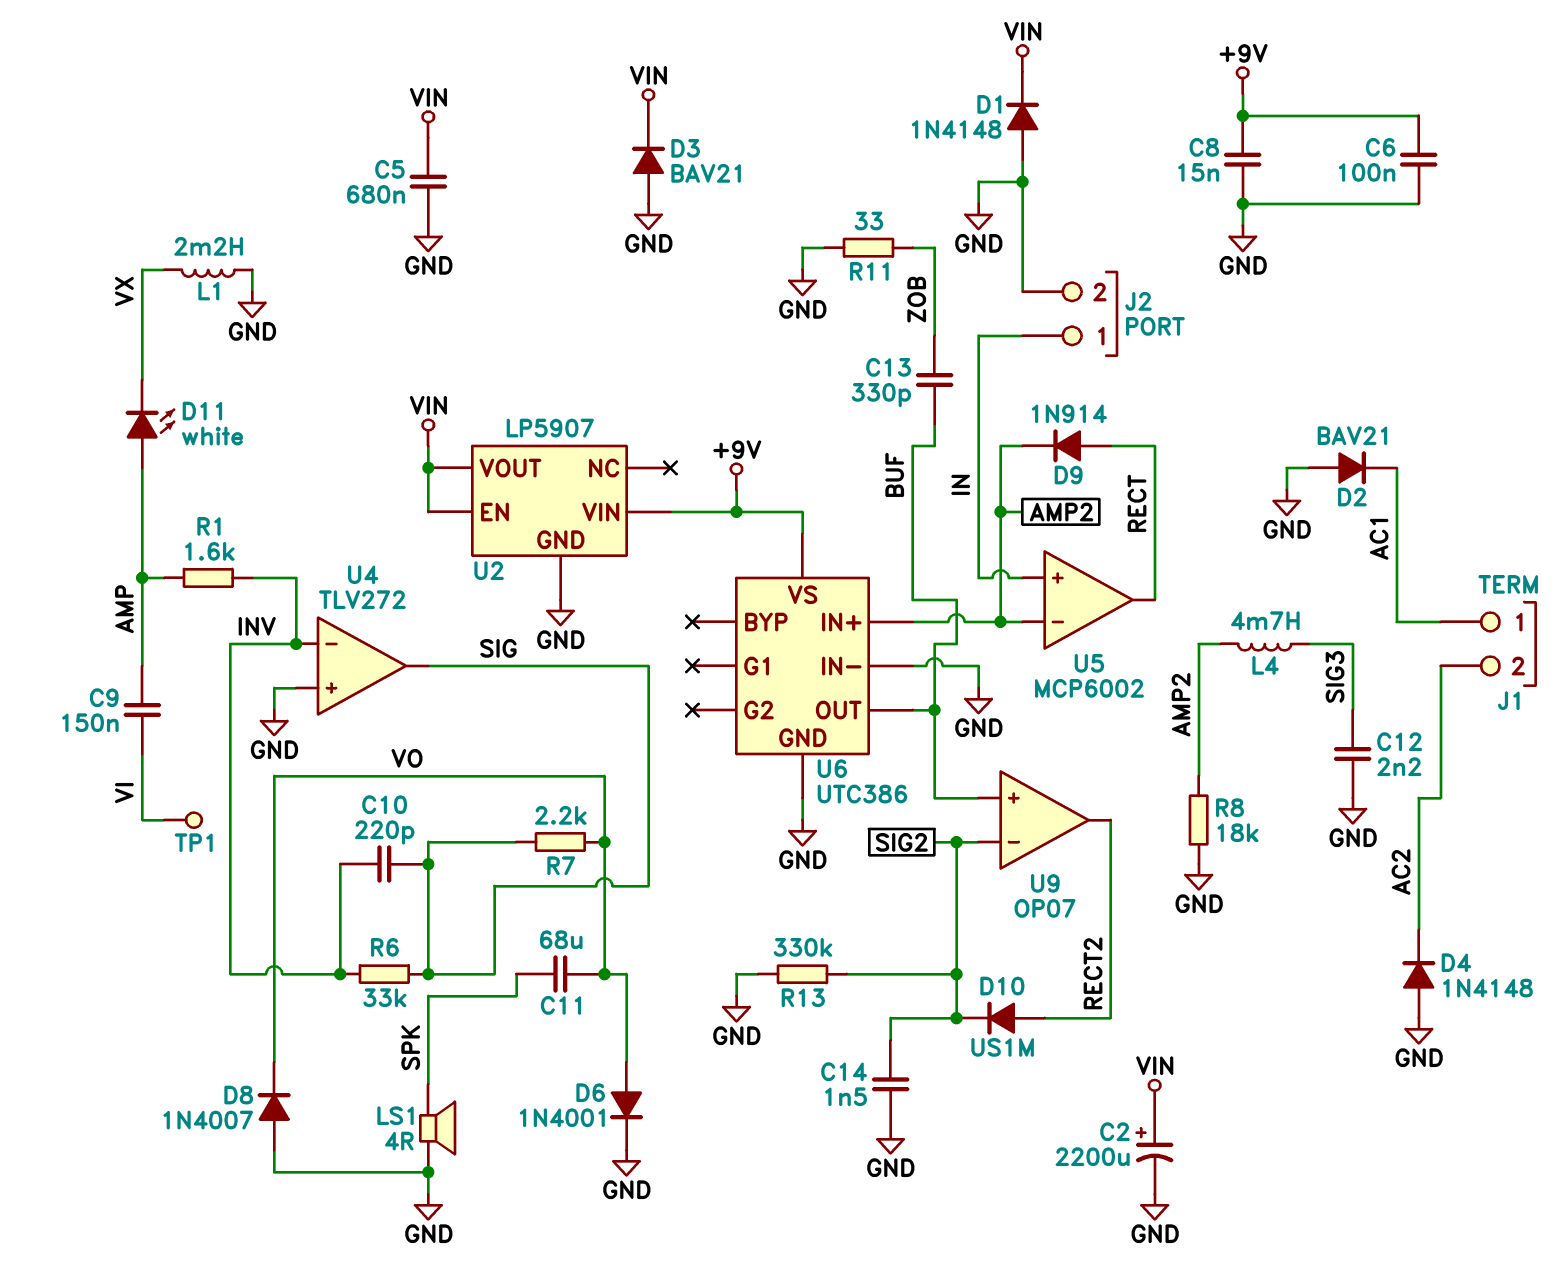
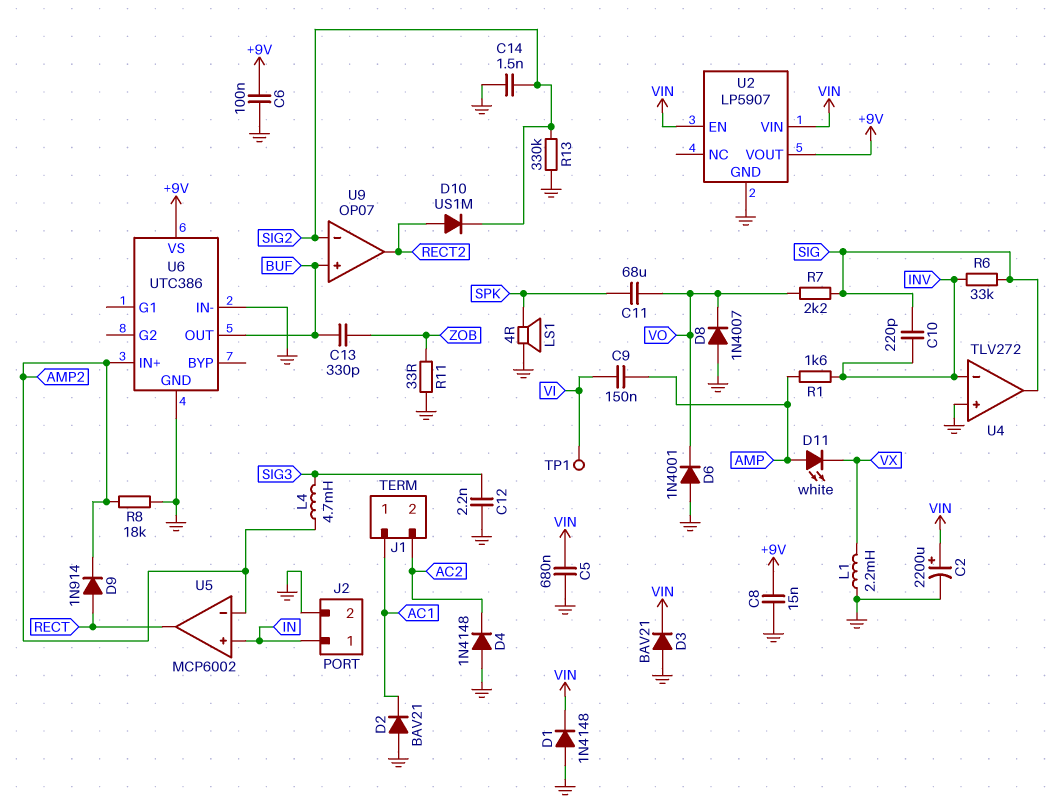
D6: diode 1N4001 (A VO, K GND) -> diode 1N4001 (A GND, K VO)
U2 pin VIN: +9V -> VIN
U2 pin VOUT: VIN -> +9V

